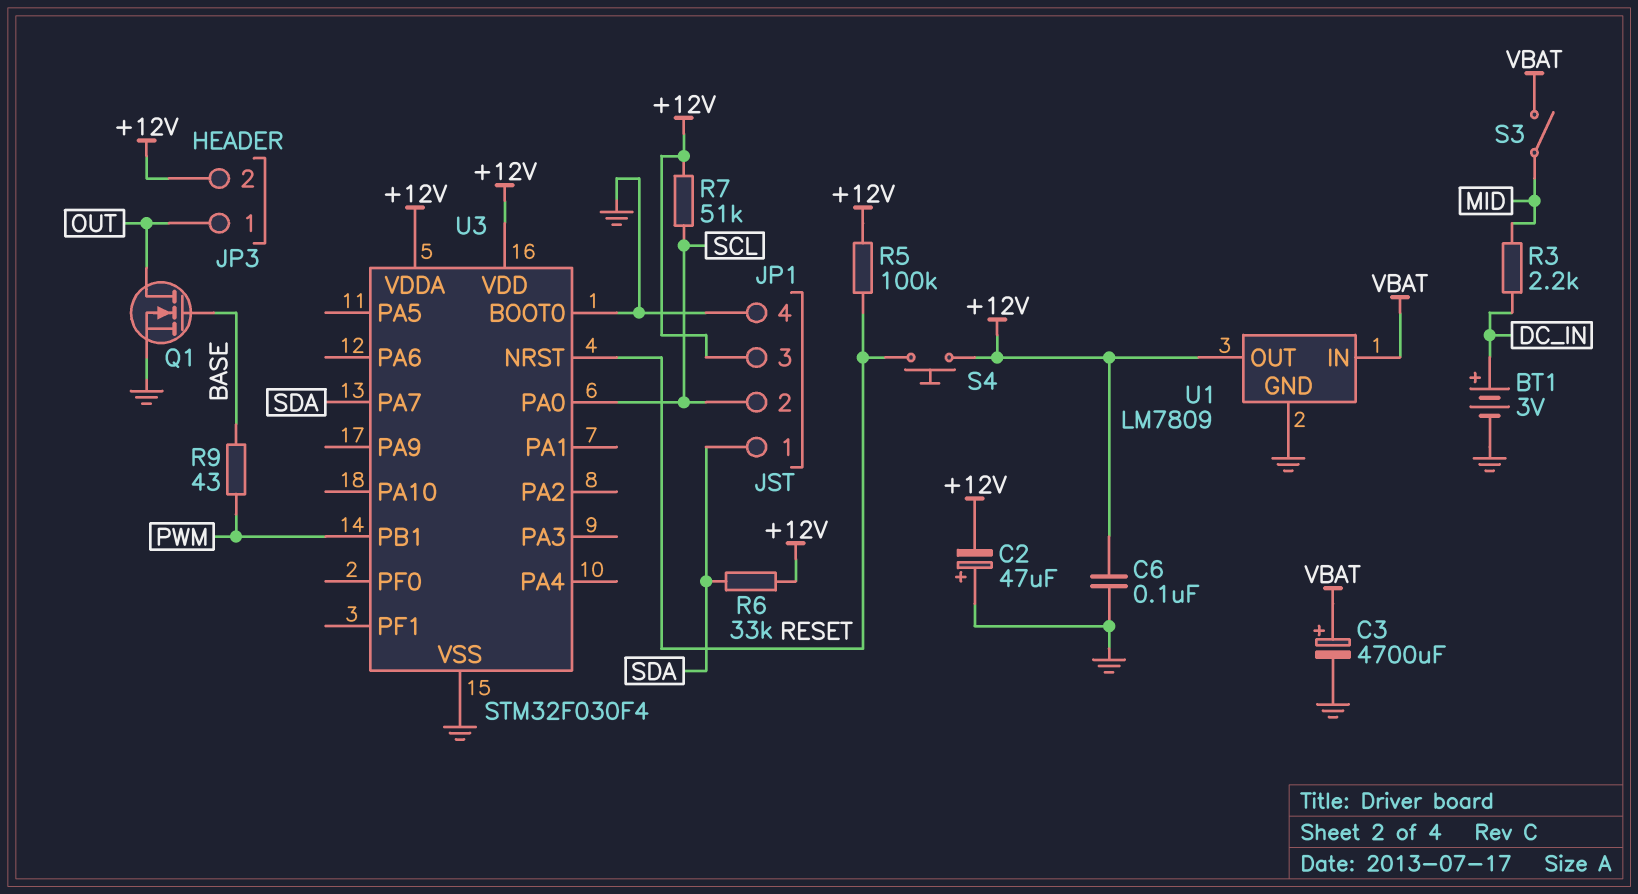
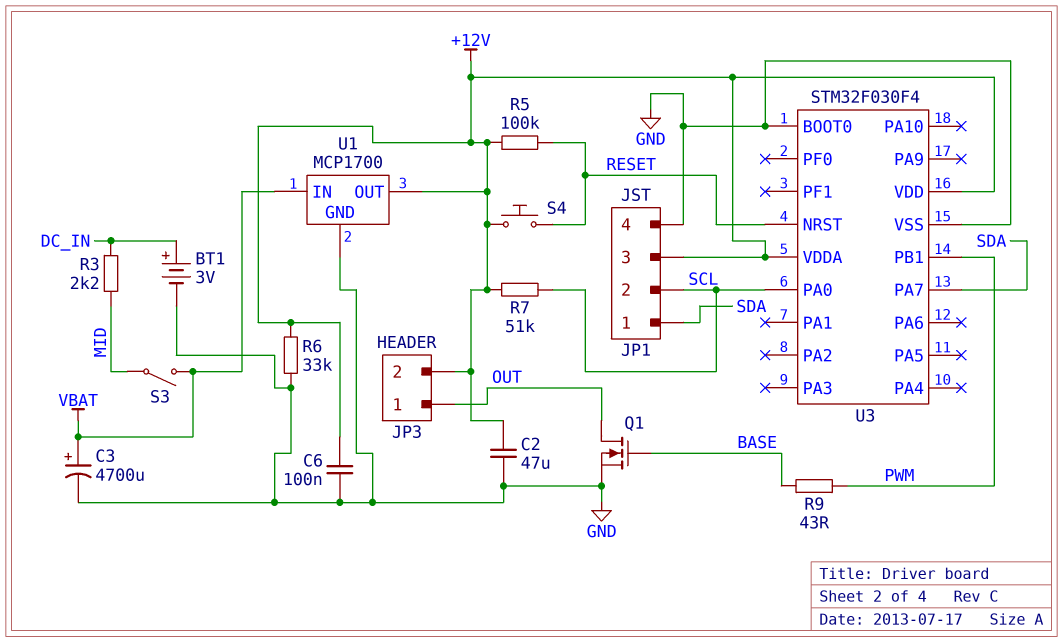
C2: 47uF (plus GND, minus +12V) -> 47uF (+12V, GND)
R6: 33k (+12V, SDA) -> 33k (+12V, GND)
U1: LM7809 -> MCP1700

